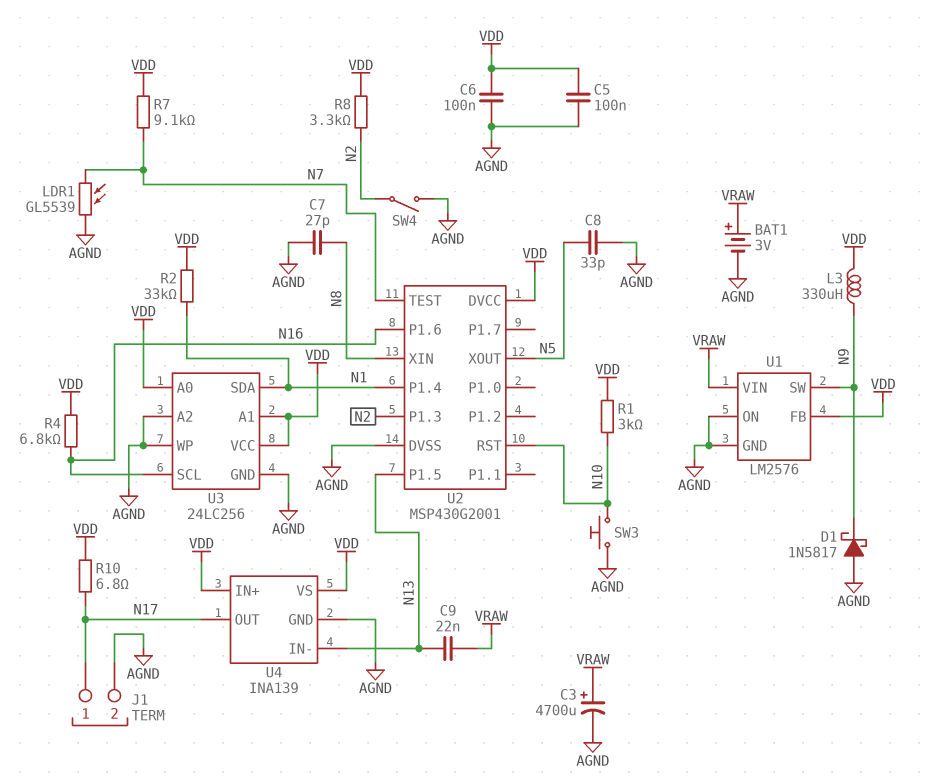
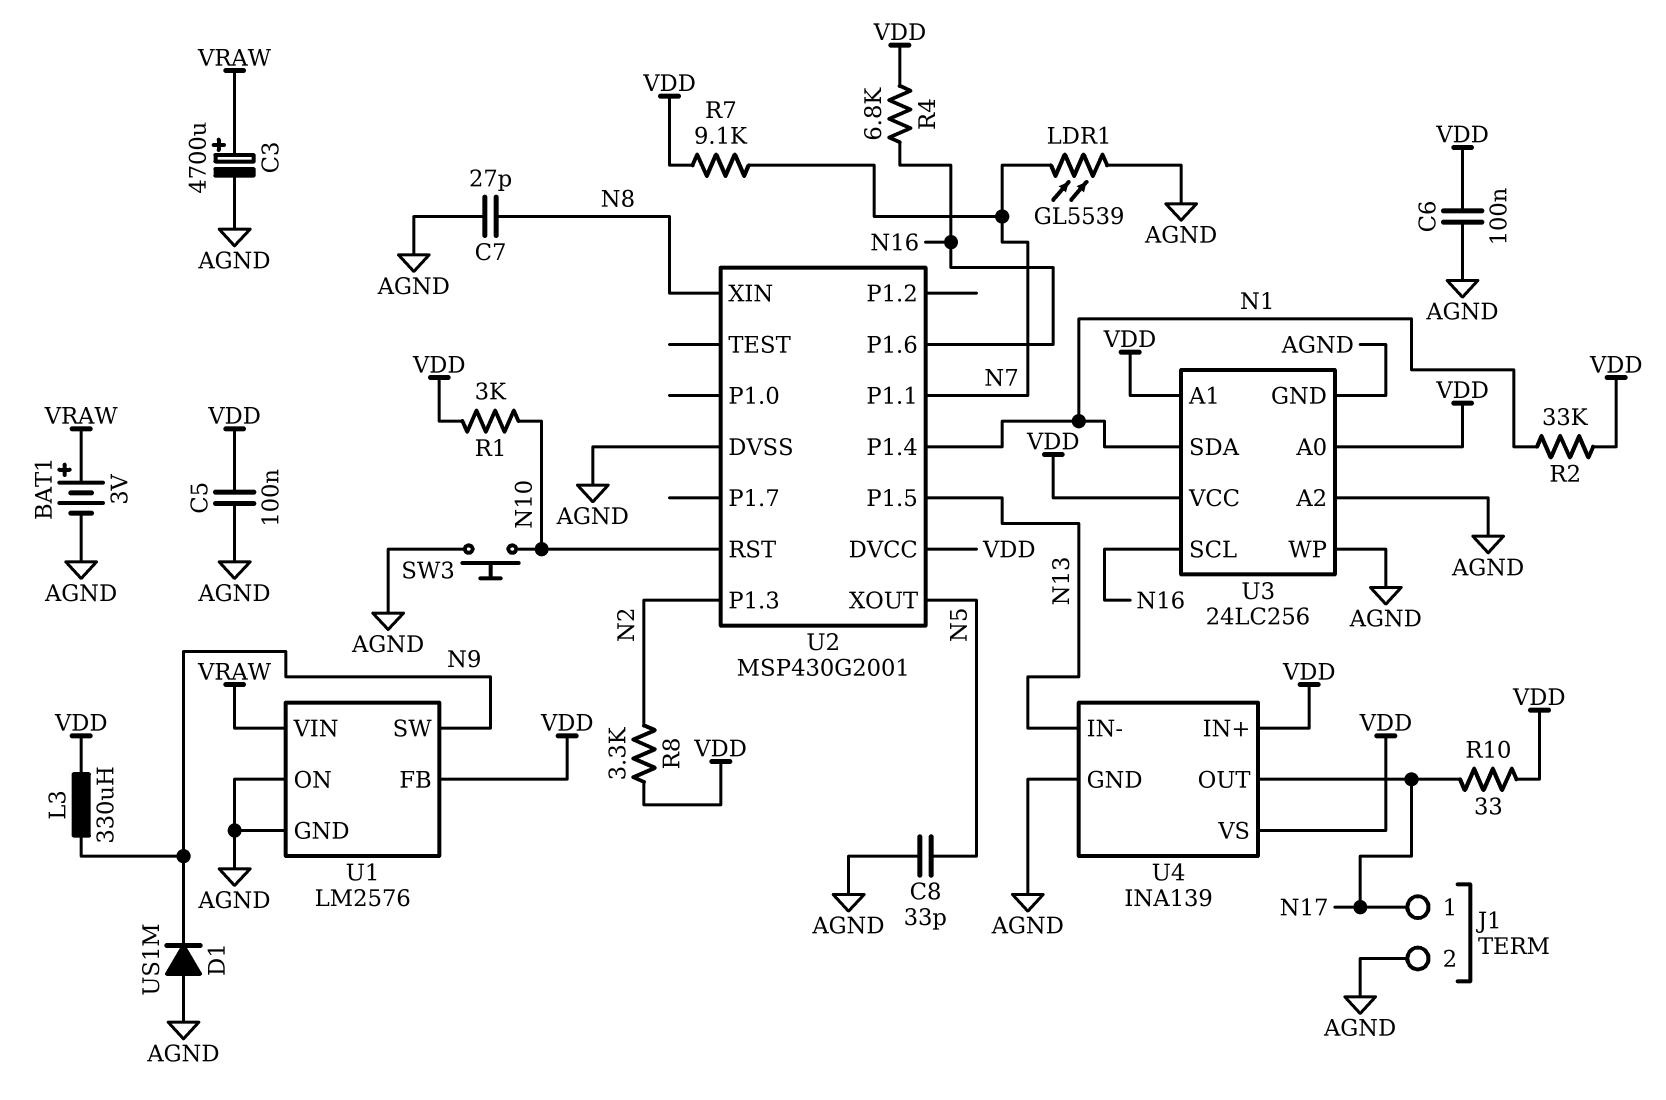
C9: 22nF (N13, VRAW) -> none
D1: schottky 1N5817 (A AGND, K N9) -> diode US1M (A AGND, K N9)
R10: 6.8 (N17, VDD) -> 33 (N17, VDD)
SW4: switch (AGND, N2) -> none
U2 pin P1.1: none -> N7
U2 pin TEST: N7 -> none

